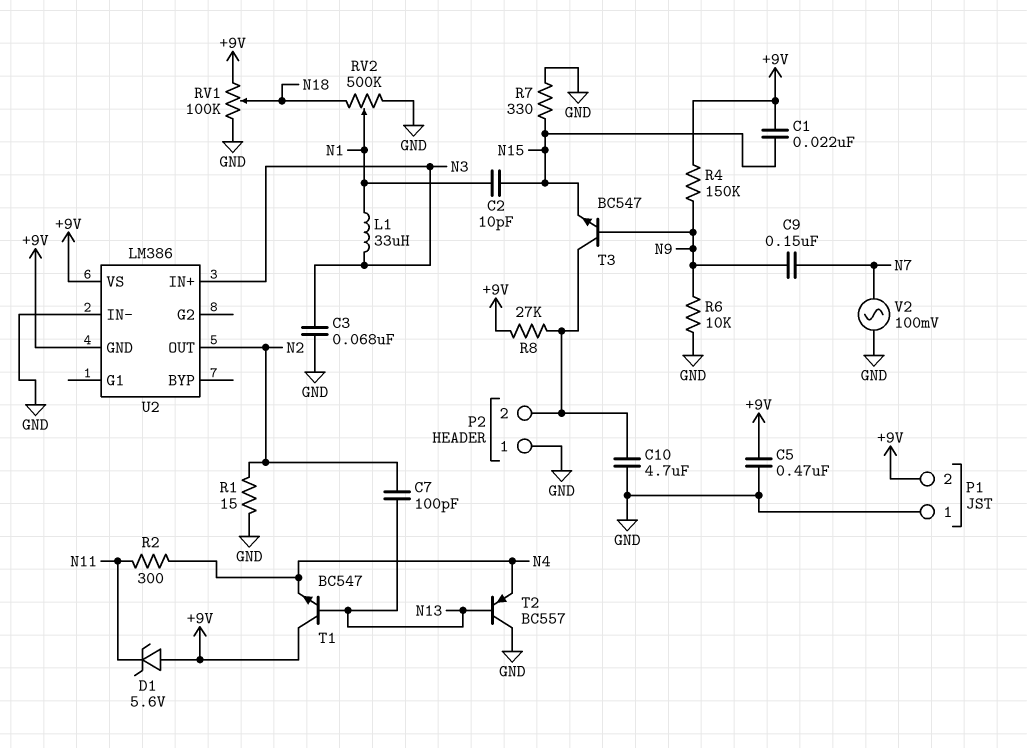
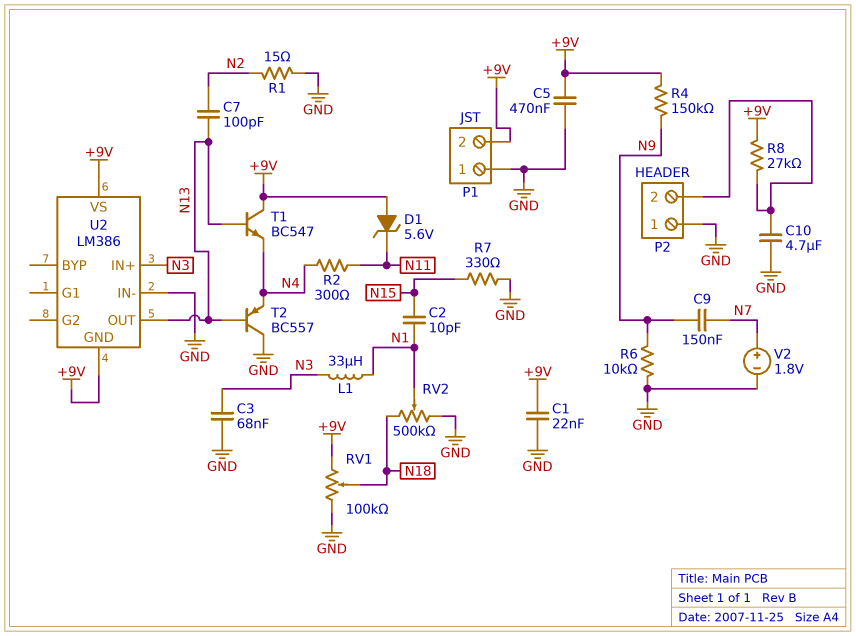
C1: 22nF (+9V, N15) -> 22nF (+9V, GND)
T3: NPN BC547 (B N9, C P2/2, E N15) -> none
U2 pin OUT: N2 -> N13
V2: AC 100mV (GND, N7) -> 1.8V (plus N7, minus GND)

